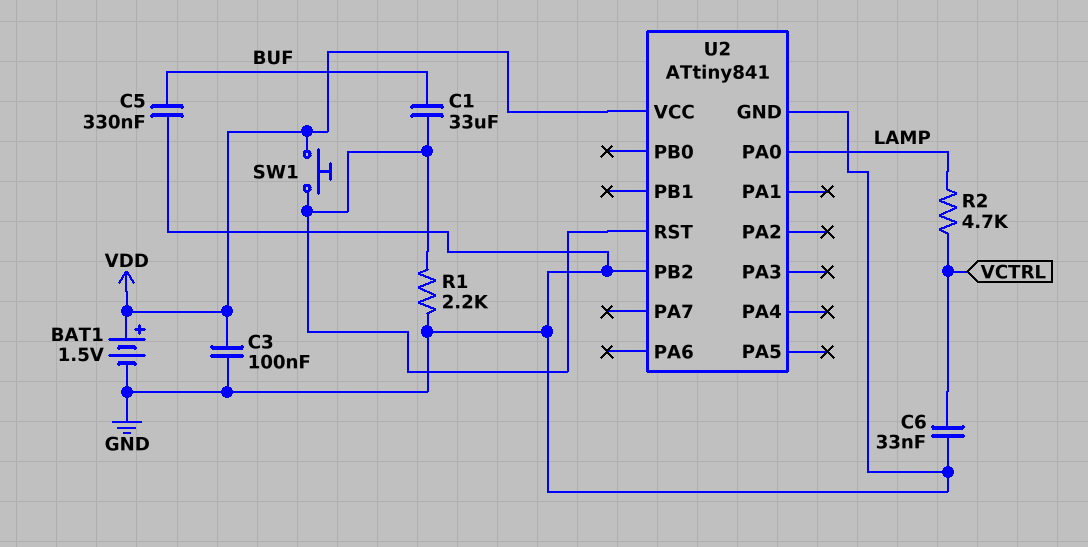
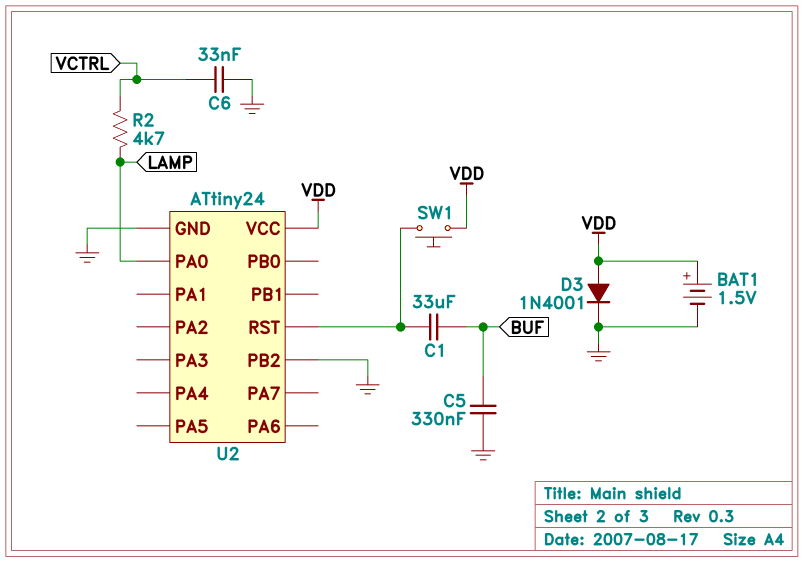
C3: 100nF (GND, VDD) -> none
D3: none -> diode 1N4001 (A VDD, K GND)
R1: 2.2k (GND, U2/RST) -> none
U2: ATtiny841 -> ATtiny24

